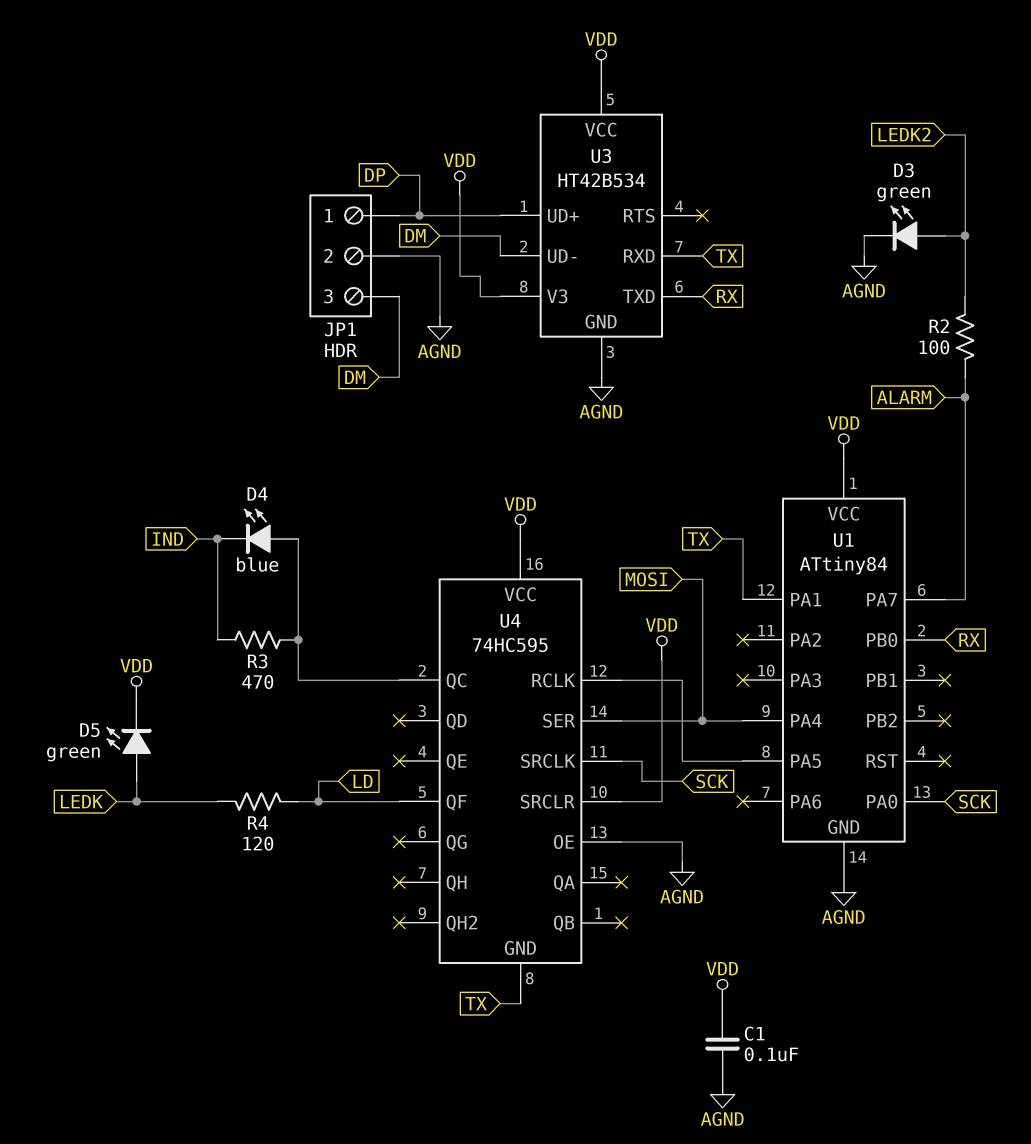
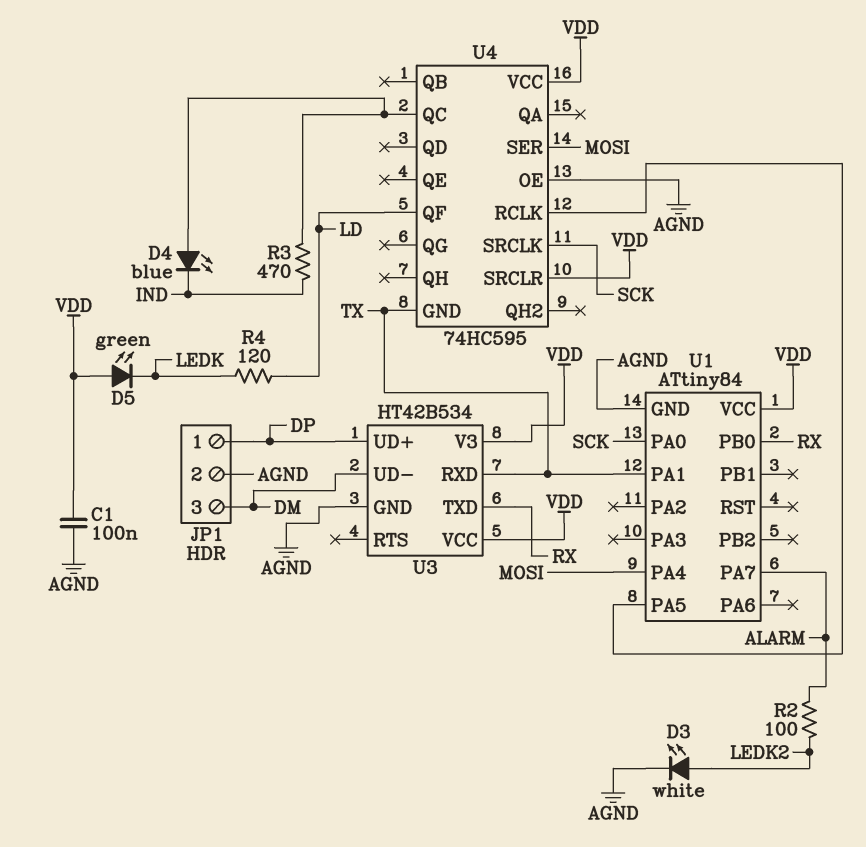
D3: LED green (A LEDK2, K AGND) -> LED white (A LEDK2, K AGND)
D5: LED green (A LEDK, K VDD) -> LED green (A VDD, K LEDK)

